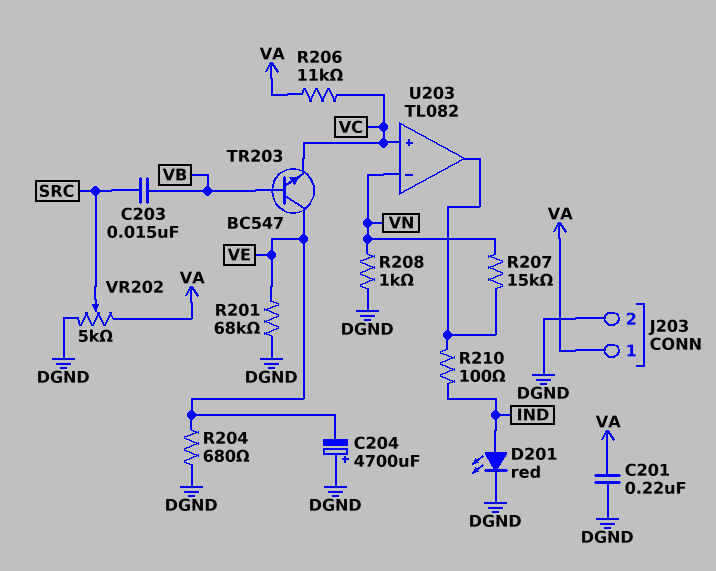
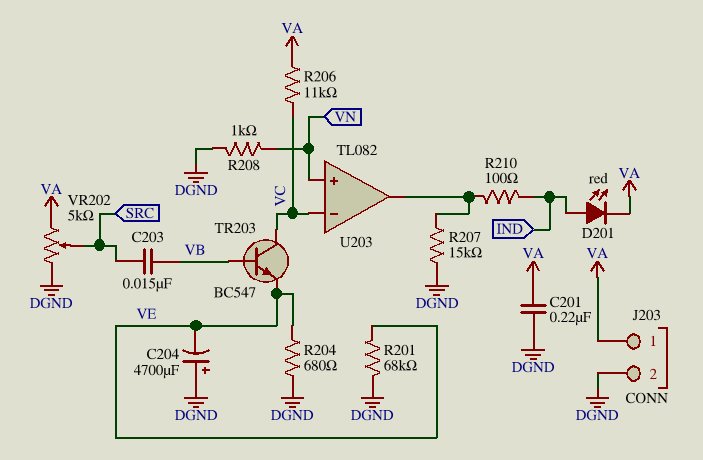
D201: LED red (A IND, K DGND) -> LED red (A IND, K VA)
R207: 15k (U203/out, VN) -> 15k (DGND, U203/out)
TR203: NPN BC547 (B VB, C VE, E VC) -> NPN BC547 (B VB, C VC, E VE)
U203 pin in+: VC -> VN
U203 pin in-: VN -> VC

